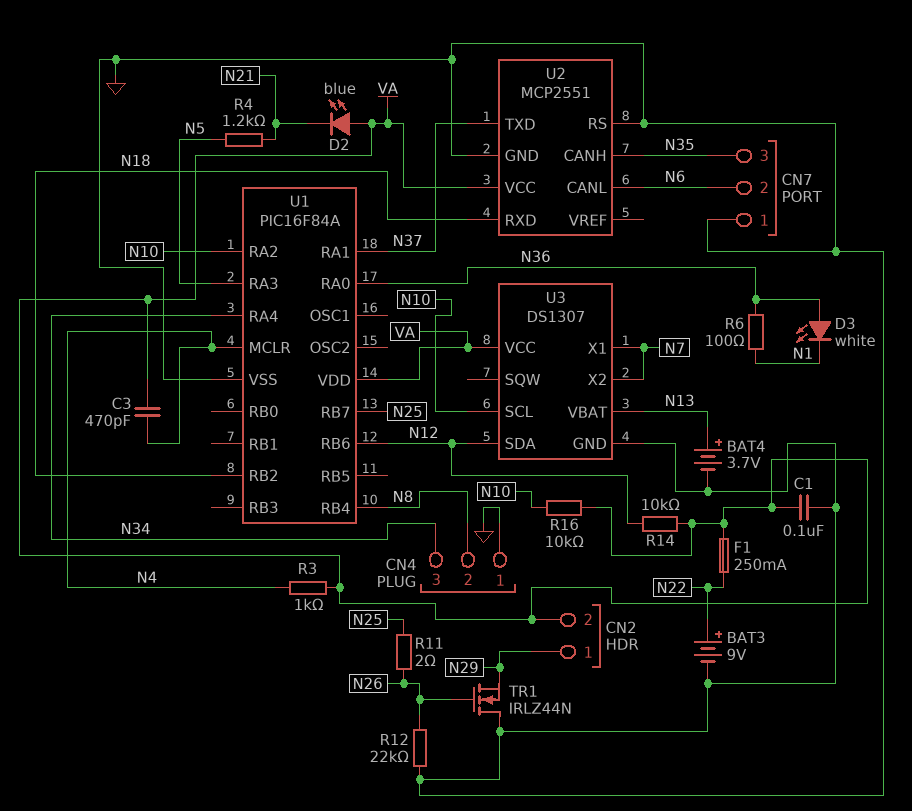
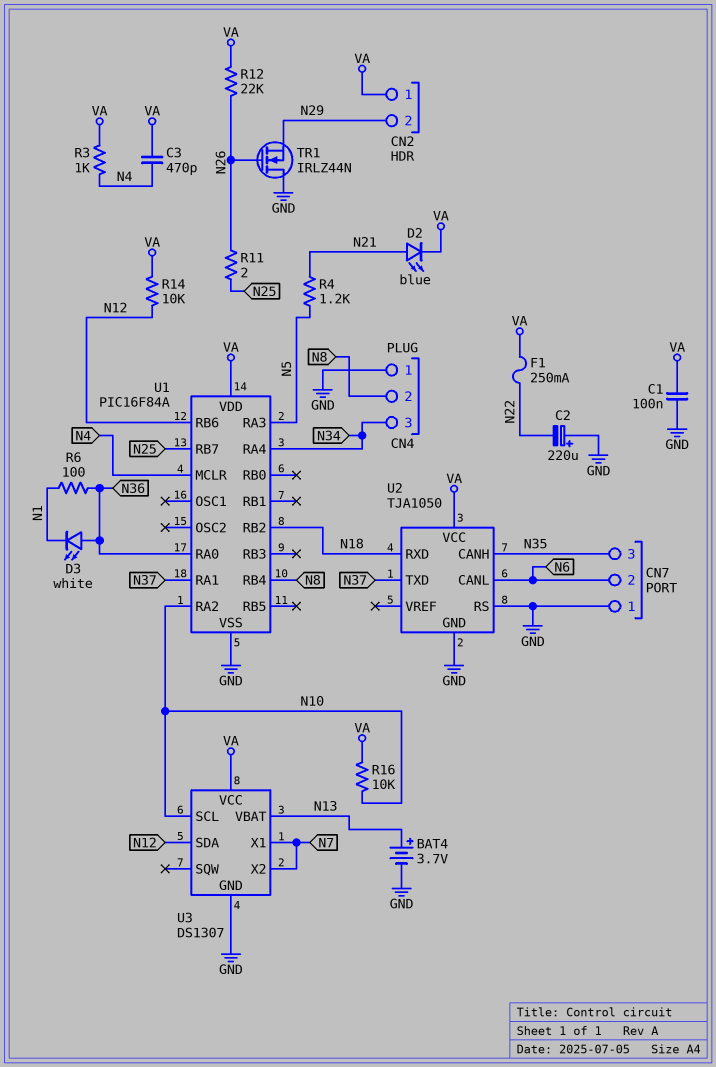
BAT3: 9V (plus N22, minus GND) -> none
C2: none -> 220uF (plus GND, minus N22)
CN2 pin 1: N29 -> VA
CN2 pin 2: VA -> N29
D2: LED blue (A VA, K N21) -> LED blue (A N21, K VA)
R12: 22k (GND, N26) -> 22k (N26, VA)
U2: MCP2551 -> TJA1050

